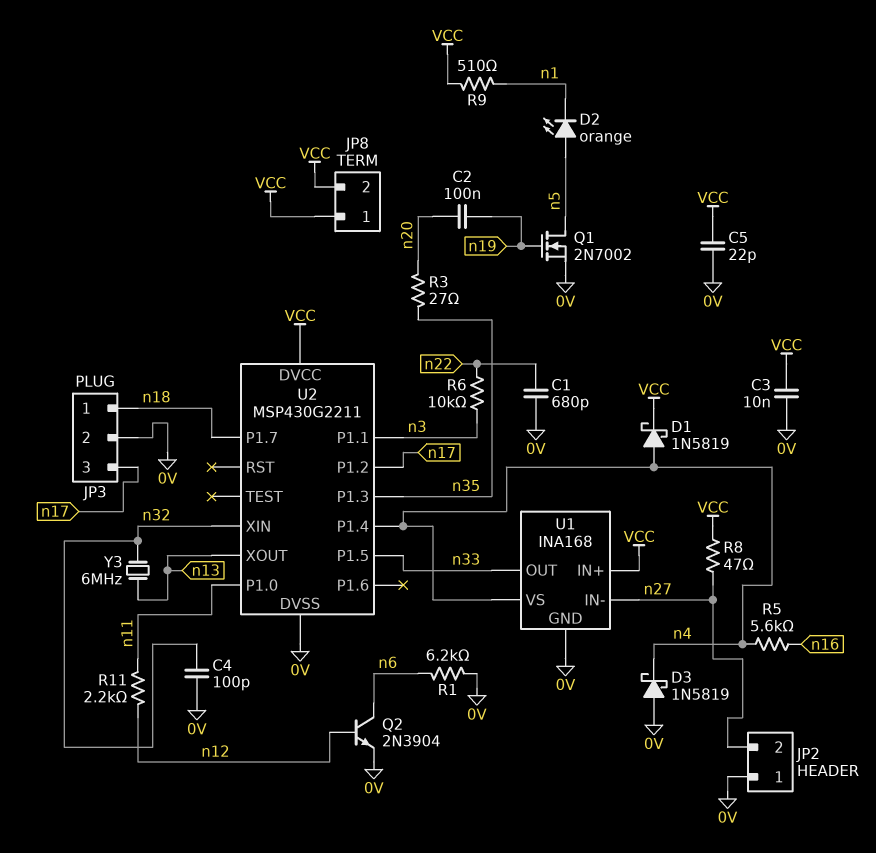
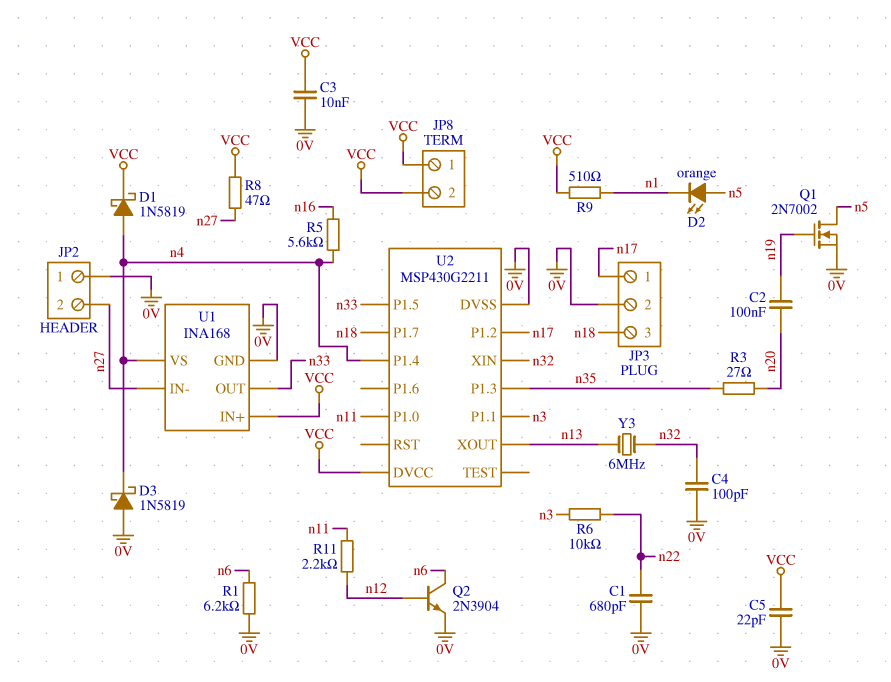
JP3 pin 1: n18 -> n17
JP3 pin 3: n17 -> n18

